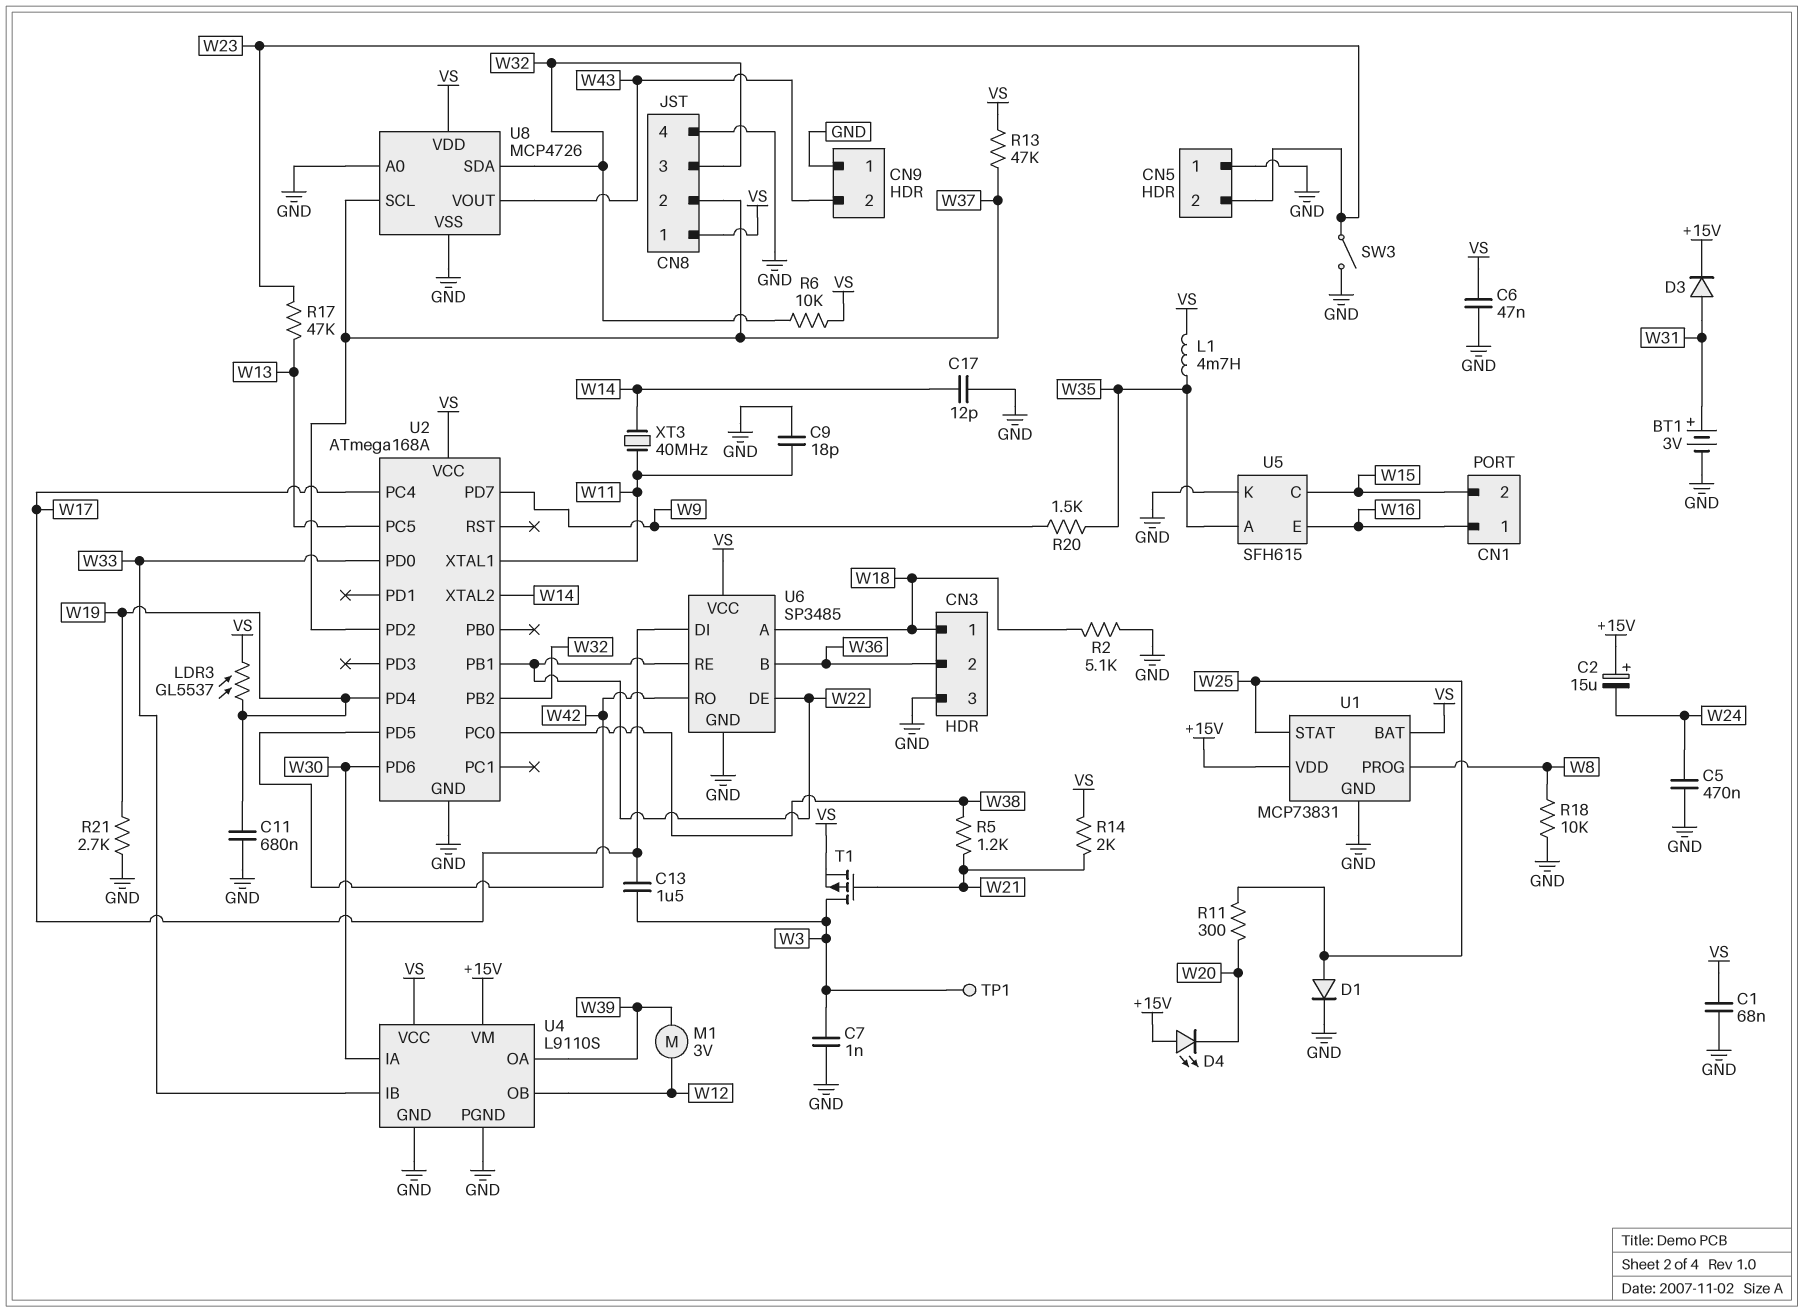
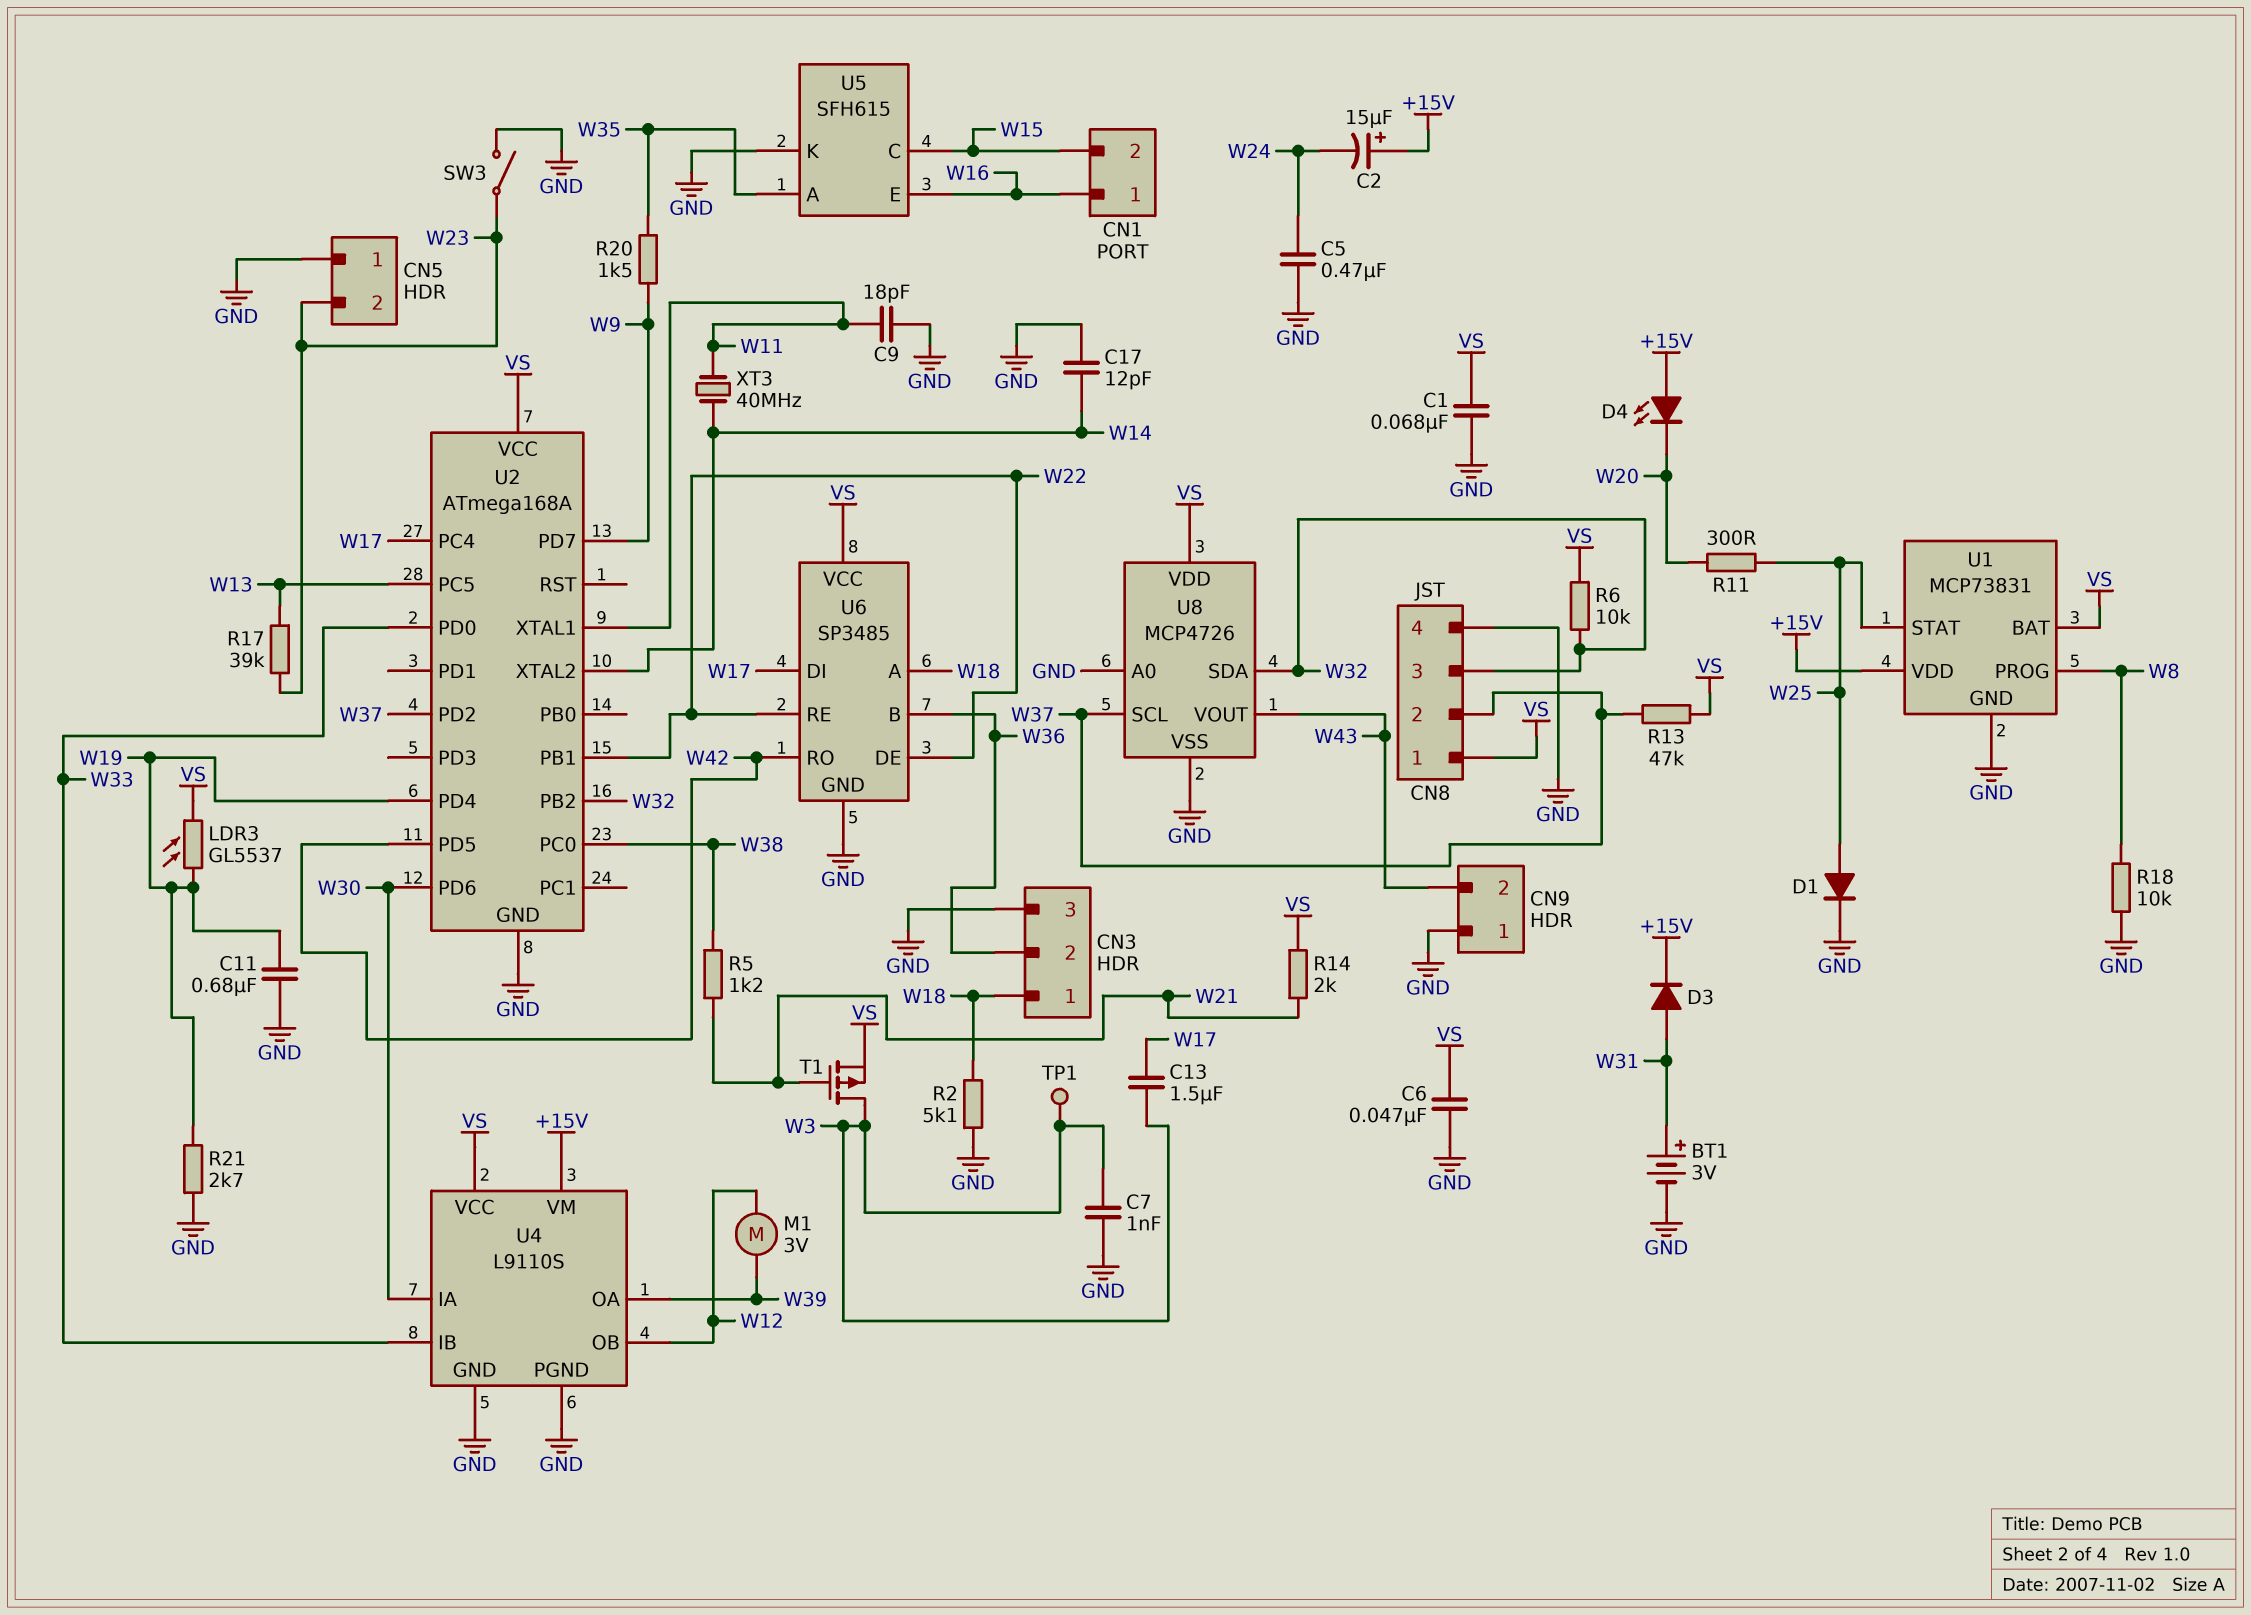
L1: 4.7mH (VS, W35) -> none
R17: 47k (W13, W23) -> 39k (W13, W23)

